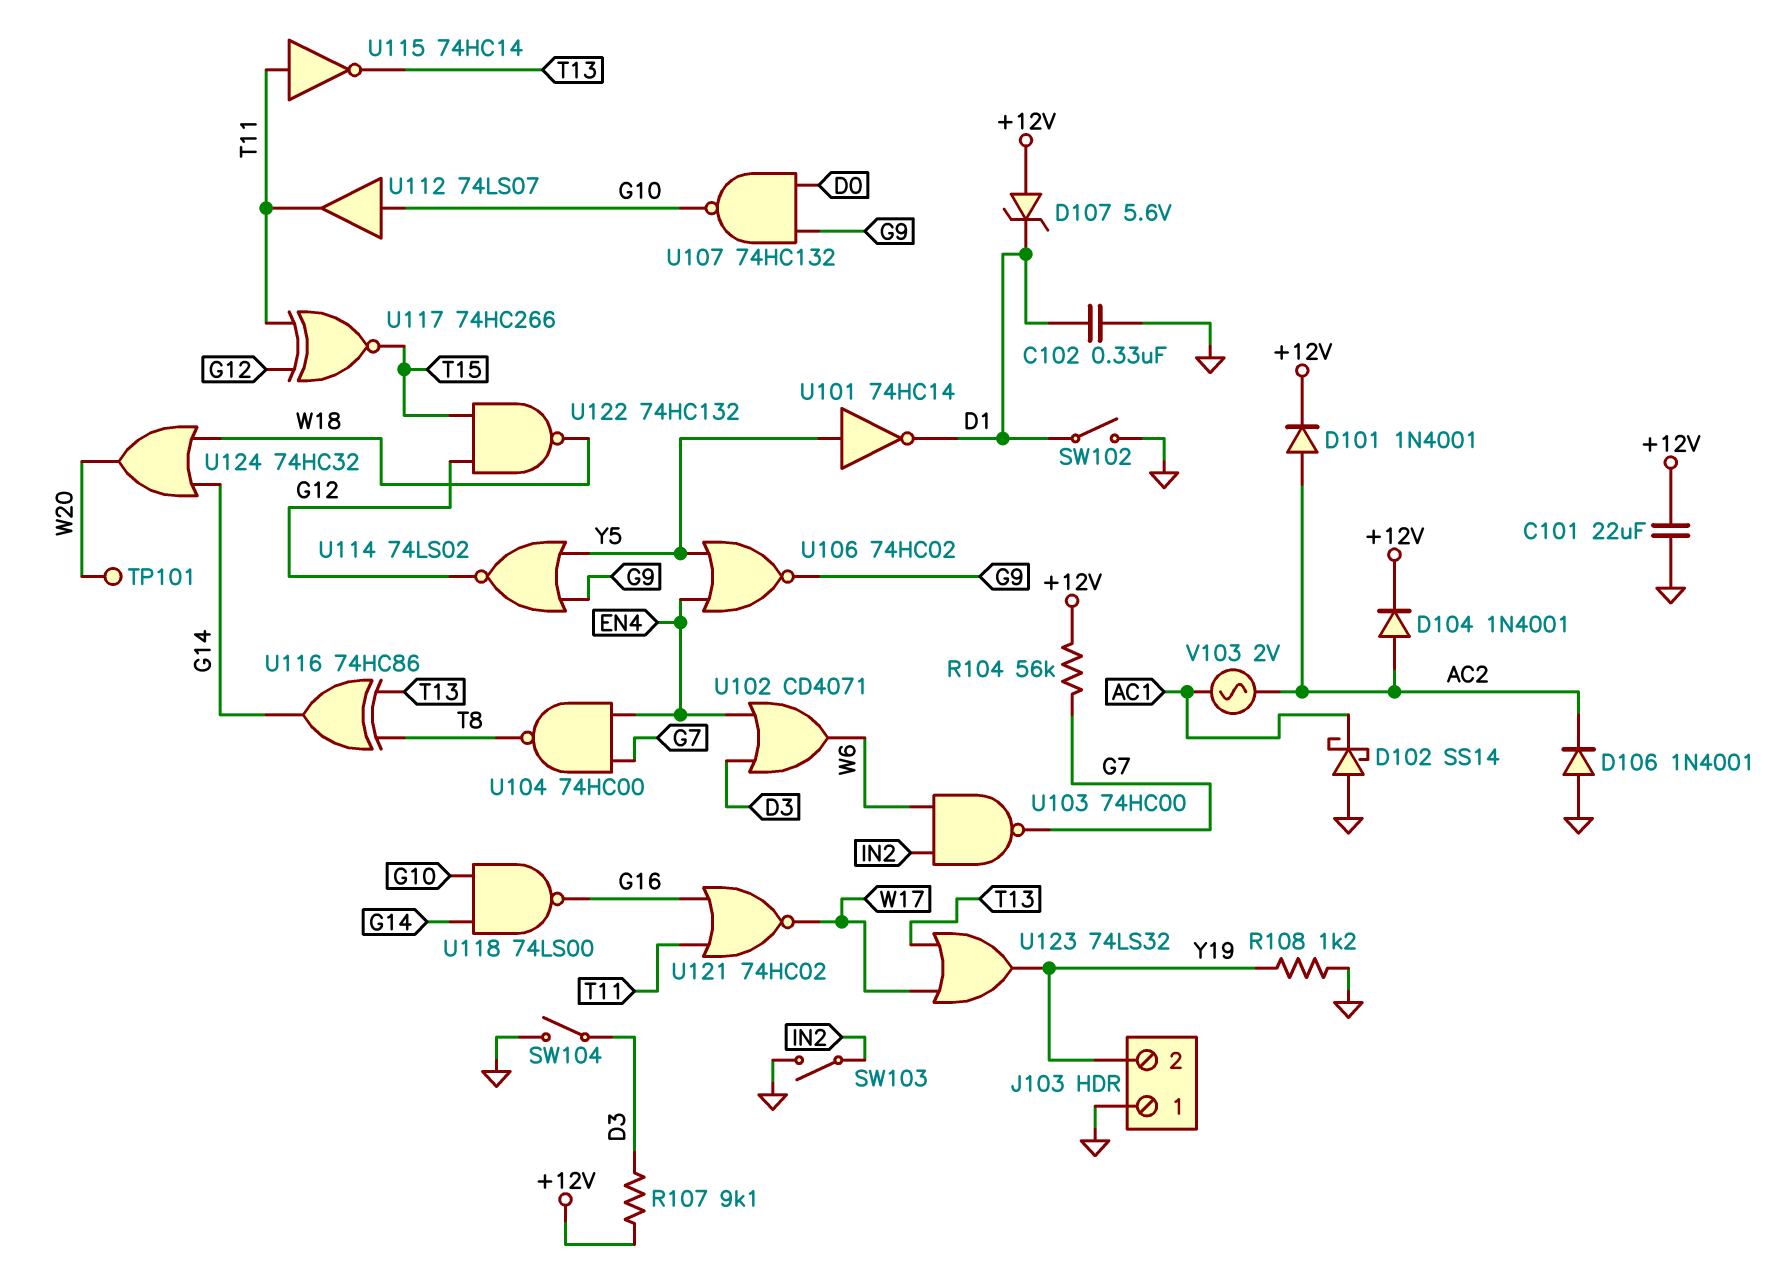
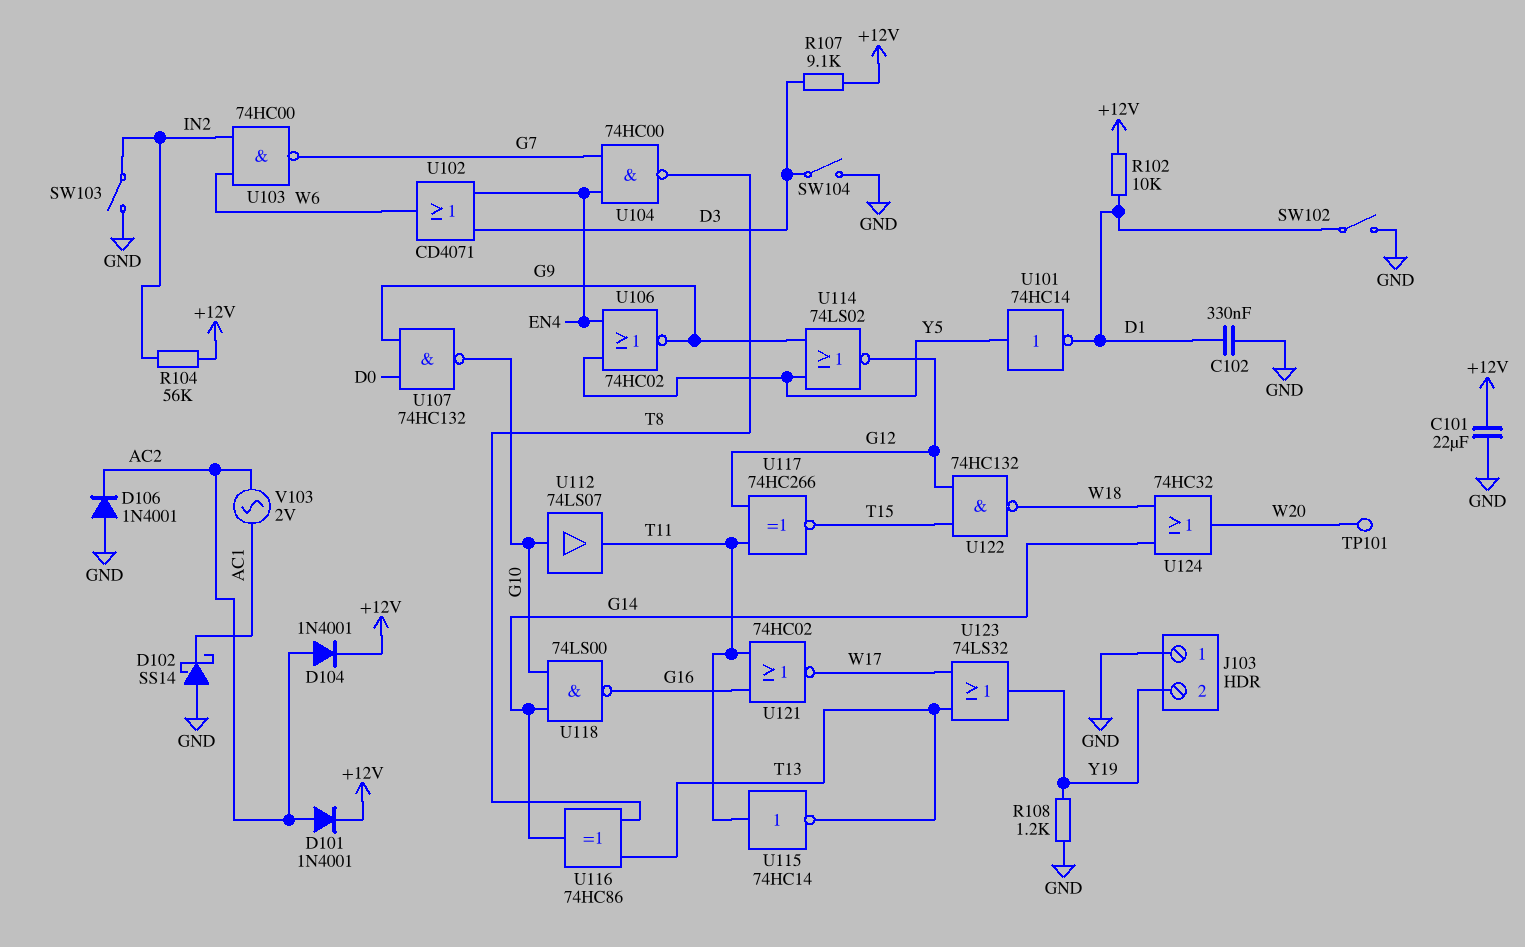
D107: zener 5.6V (A +12V, K D1) -> none
R102: none -> 10k (+12V, D1)
R104: 56k (+12V, G7) -> 56k (+12V, IN2)

